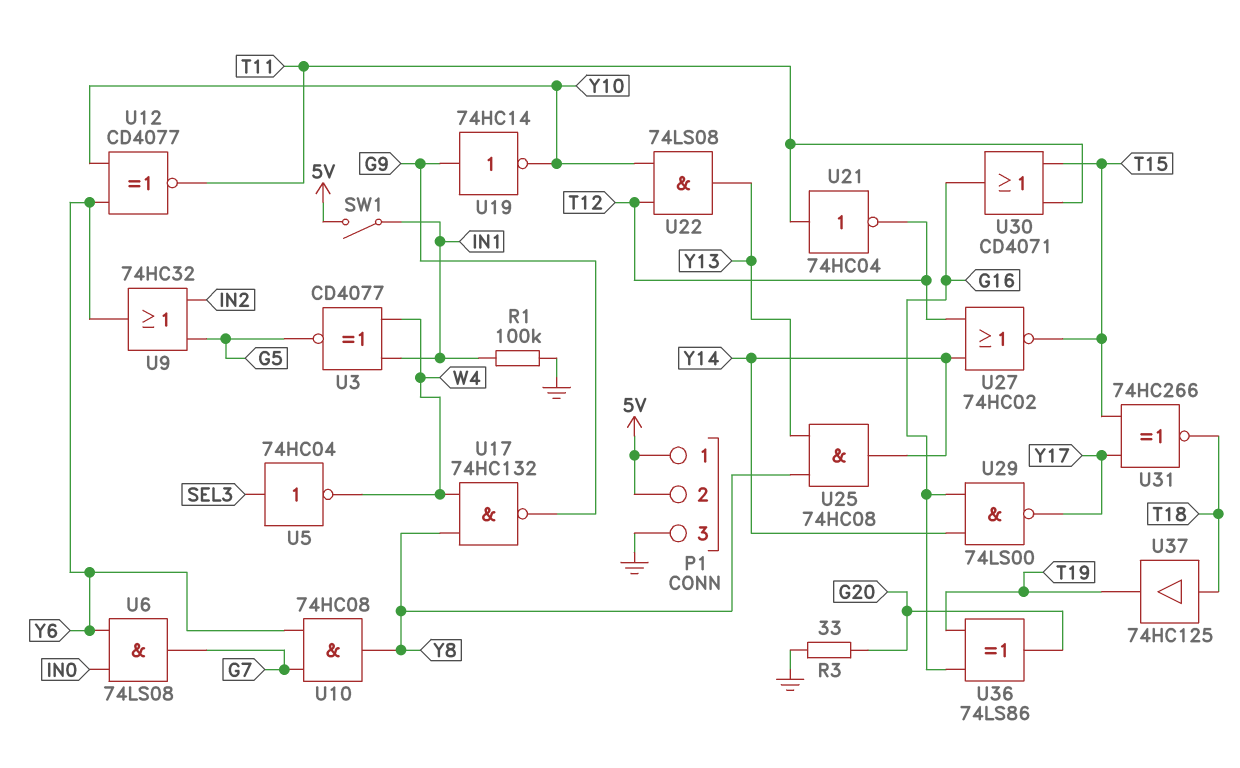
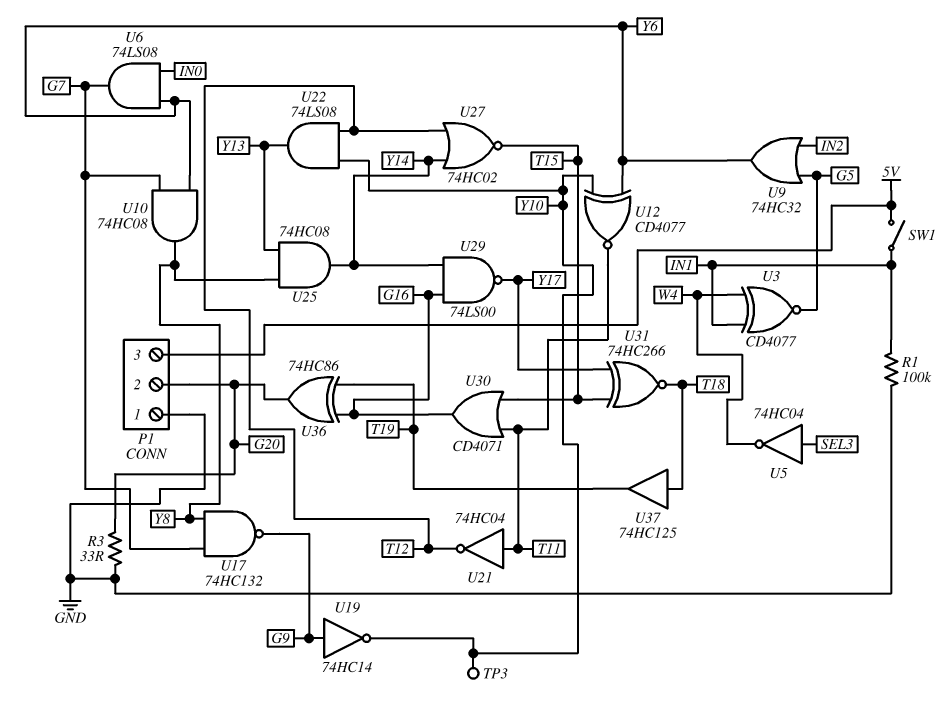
P1 pin 1: 5V -> GND
P1 pin 2: 5V -> G20
P1 pin 3: GND -> 5V
TP3: none -> test point (Y10)
U17: NAND 74HC132 (in W4, in Y8, out G9) -> NAND 74HC132 (in G7, in Y8, out G9)
U36: XOR 74LS86 (in G16, in T19, out G20) -> XOR 74HC86 (in G16, in T19, out G20)

